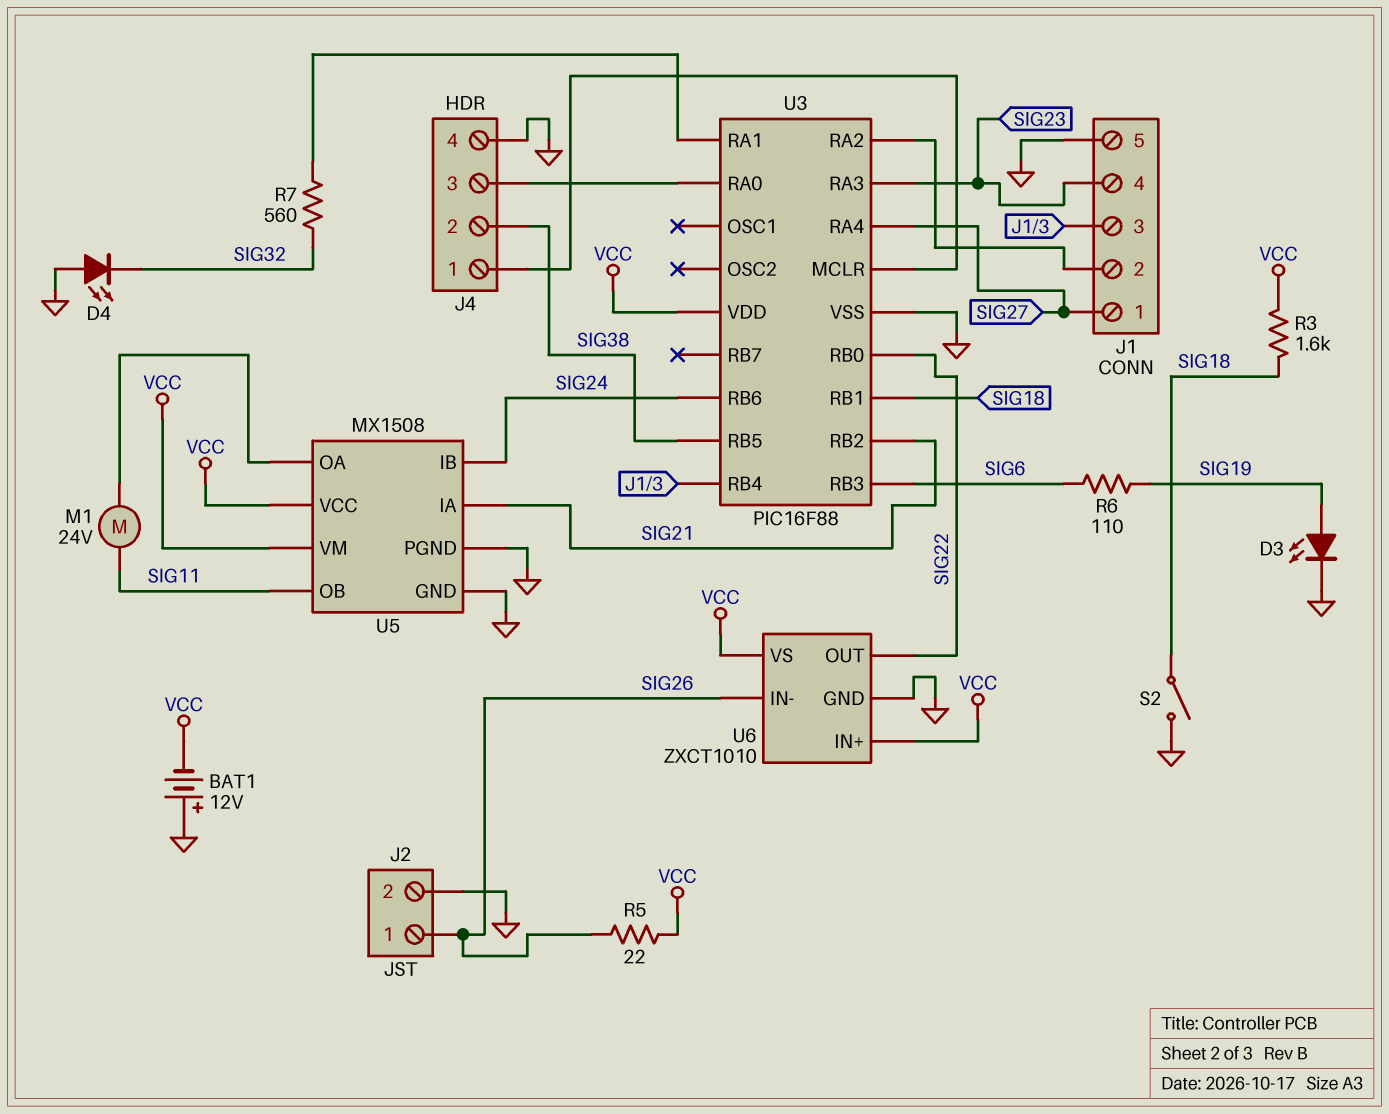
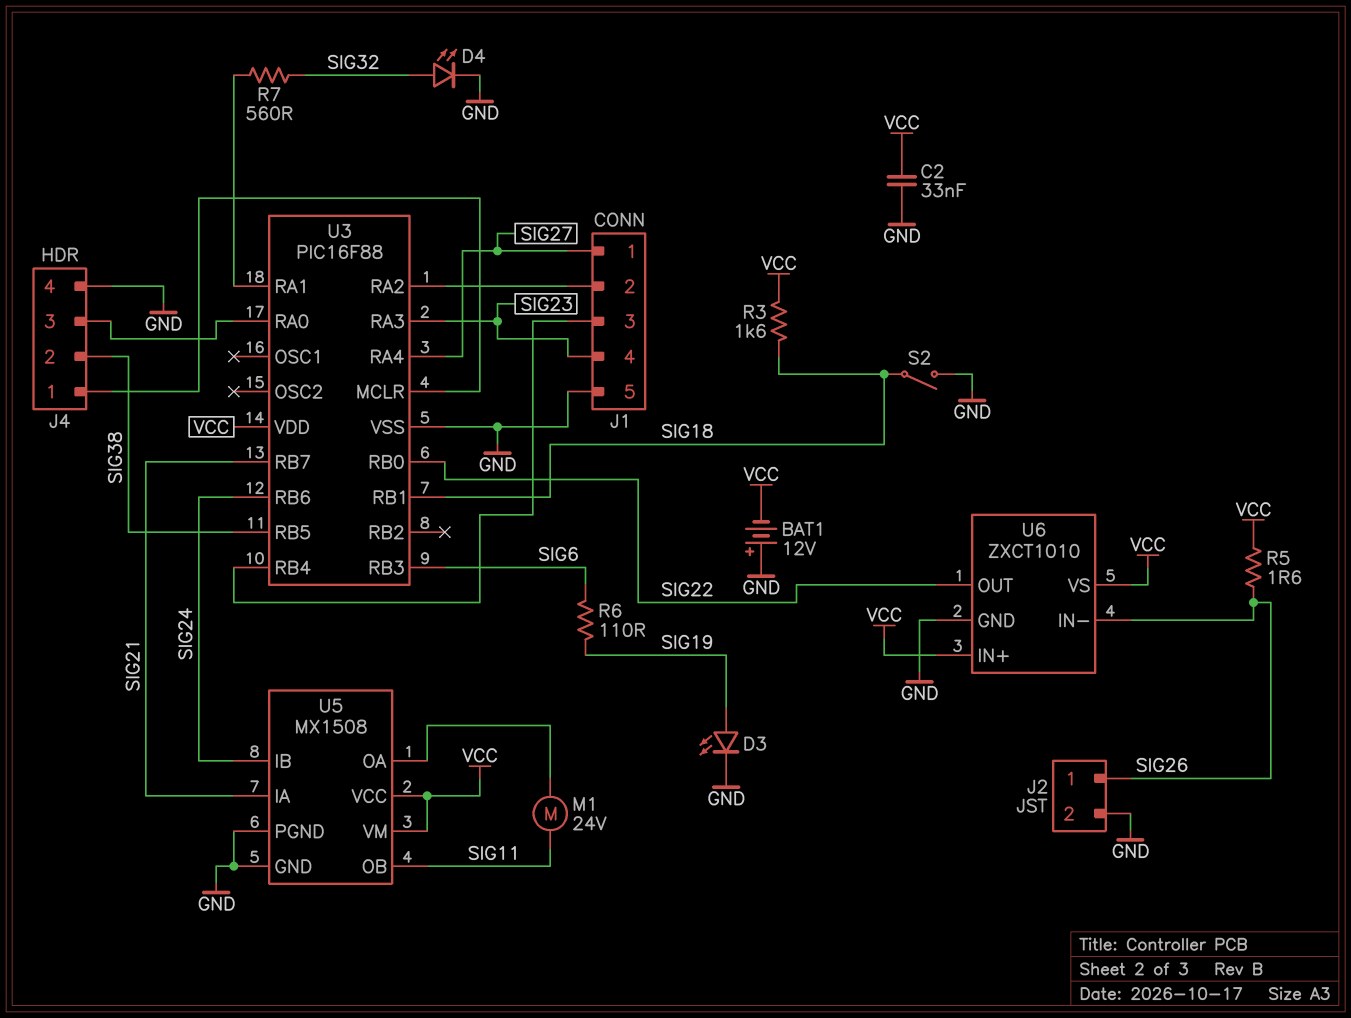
C2: none -> 33nF (GND, VCC)
D4: LED (A GND, K SIG32) -> LED (A SIG32, K GND)
R5: 22 (SIG26, VCC) -> 1.6 (SIG26, VCC)
U3 pin RB2: SIG21 -> none
U3 pin RB7: none -> SIG21

